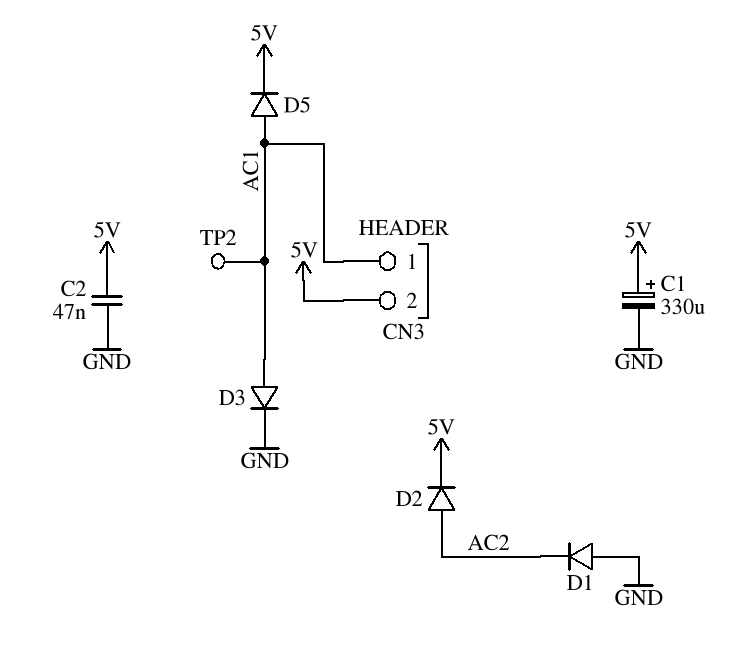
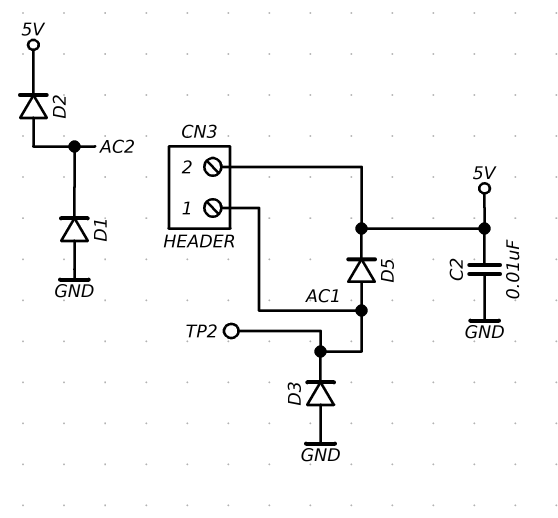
C1: 330uF (plus 5V, minus GND) -> none
C2: 47nF (5V, GND) -> 10nF (5V, GND)
D3: diode (A AC1, K GND) -> diode (A GND, K AC1)

